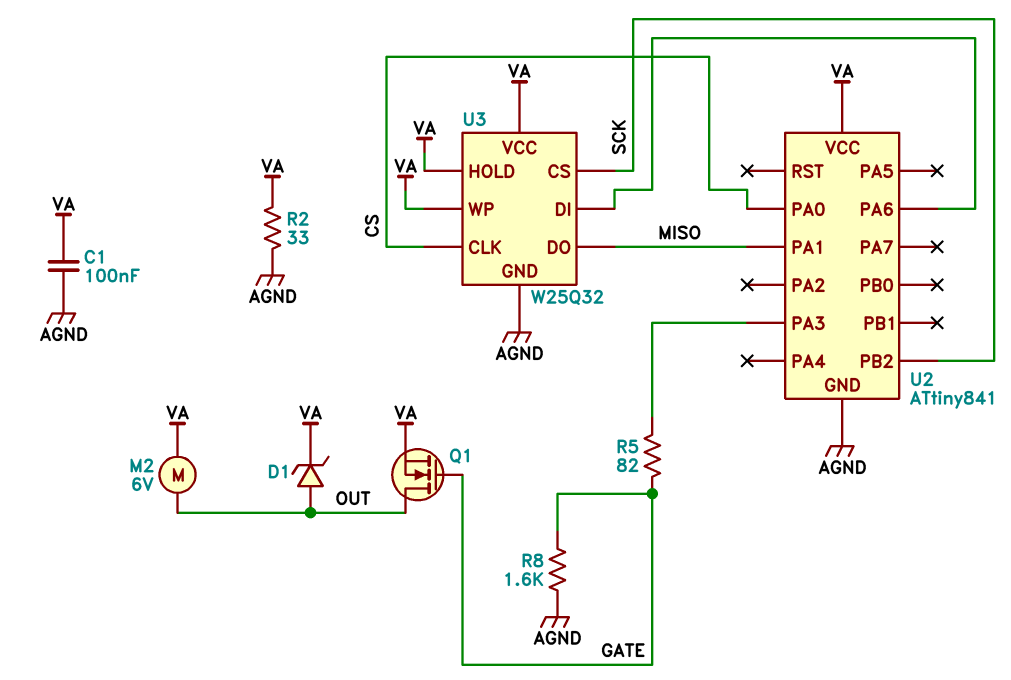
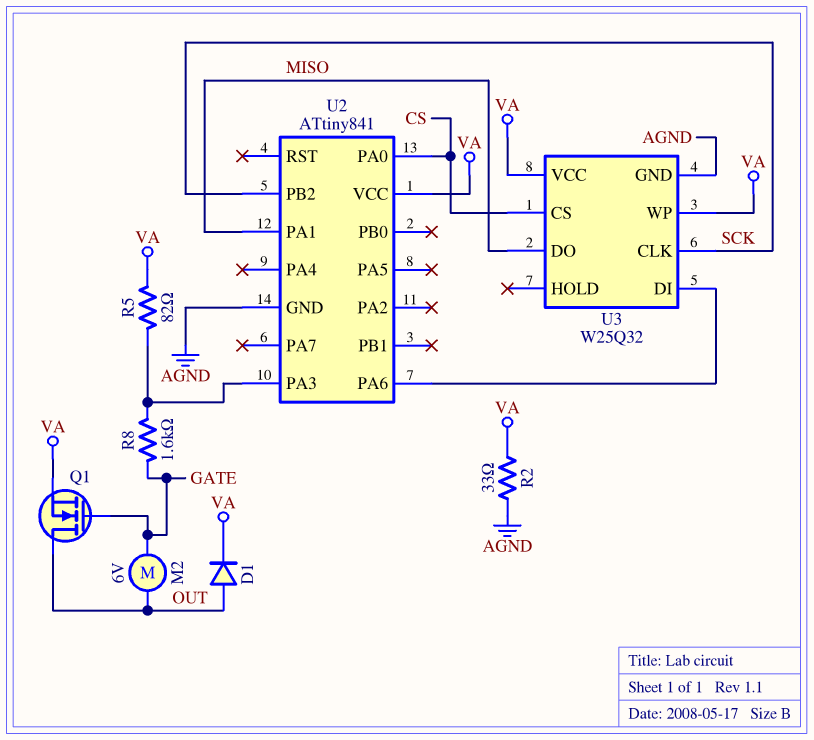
C1: 100nF (AGND, VA) -> none
D1: zener (A OUT, K VA) -> diode (A OUT, K VA)
M2: motor 6V (OUT, VA) -> motor 6V (GATE, OUT)
R5: 82 (GATE, U2/PA3) -> 82 (U2/PA3, VA)
R8: 1.6k (AGND, GATE) -> 1.6k (GATE, U2/PA3)
U3 pin CLK: CS -> SCK
U3 pin CS: SCK -> CS
U3 pin HOLD: VA -> none

